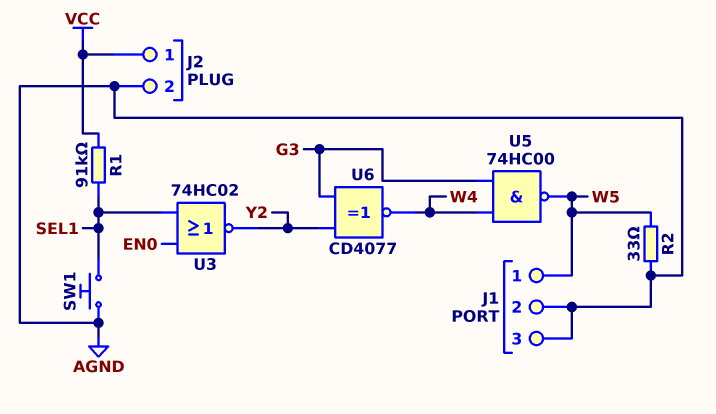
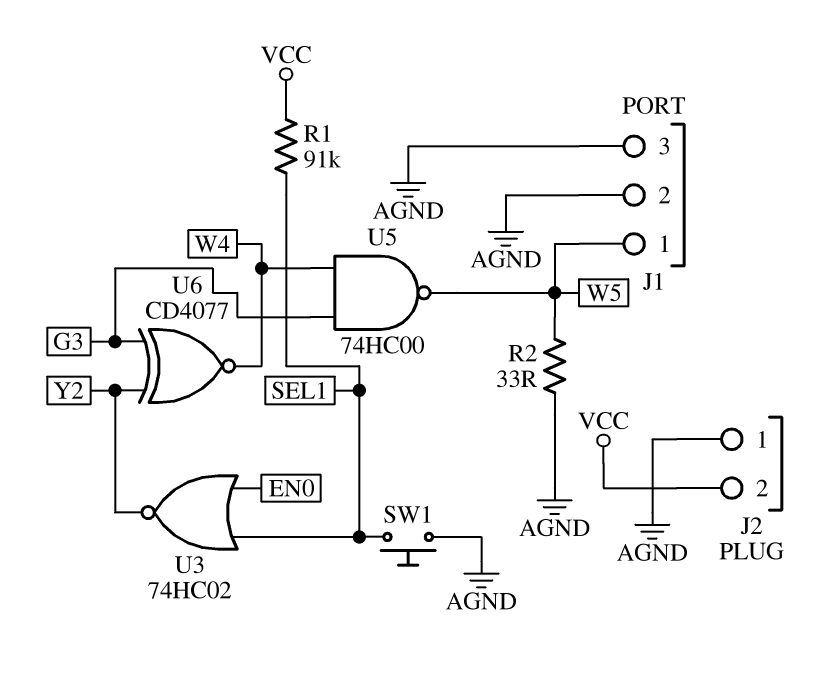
J2 pin 1: VCC -> AGND
J2 pin 2: AGND -> VCC

